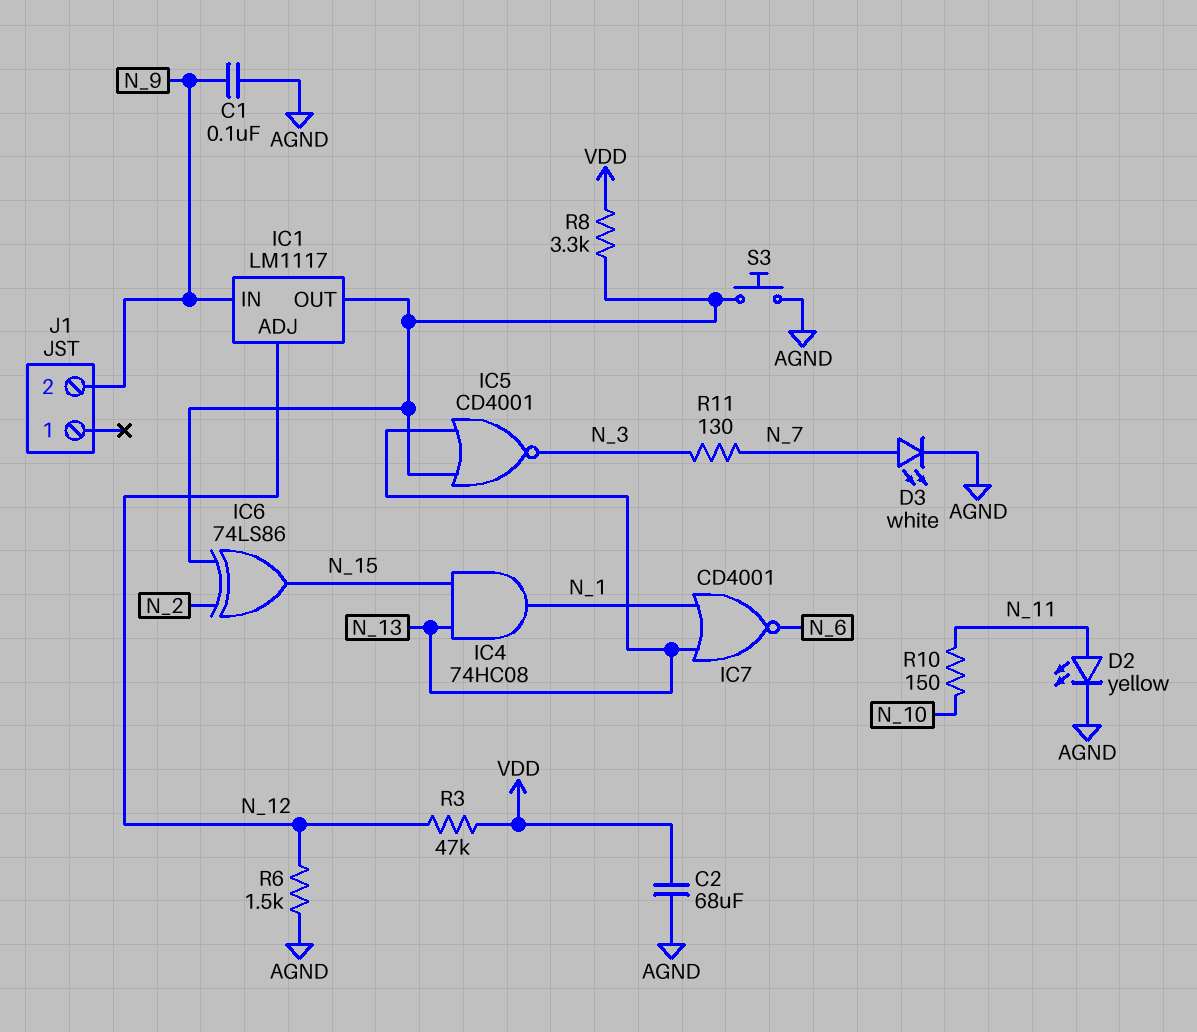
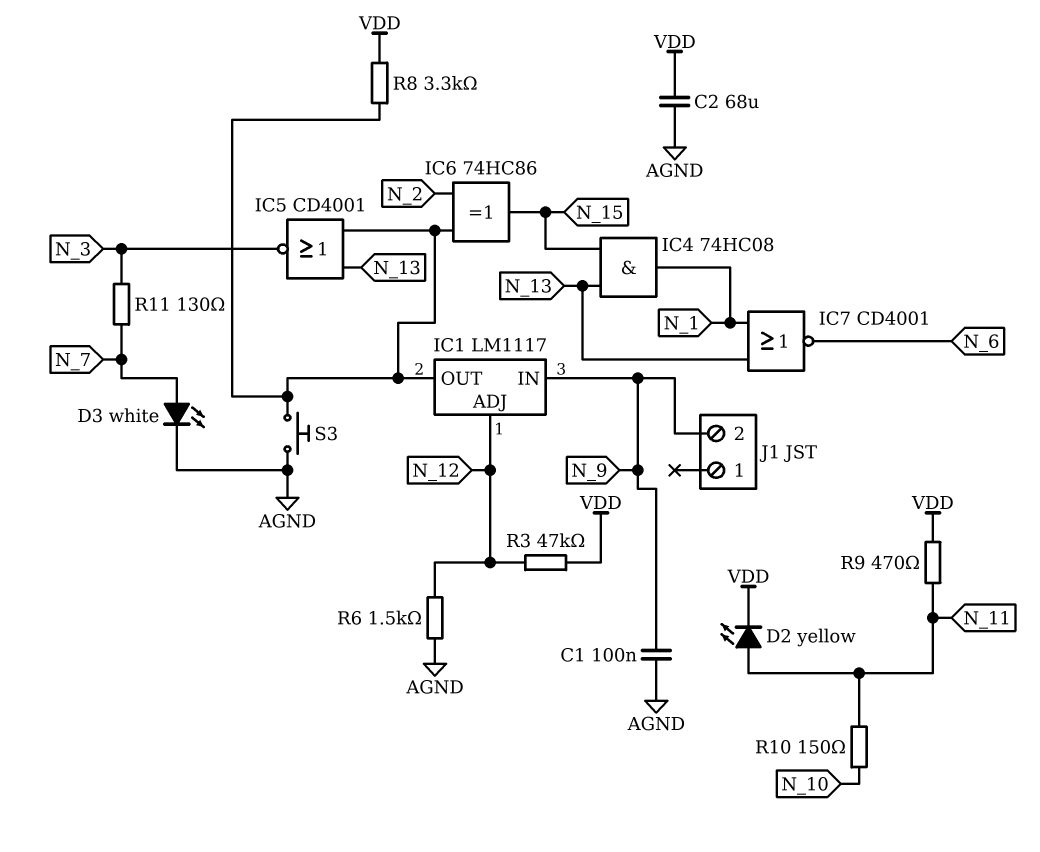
D2: LED yellow (A N_11, K AGND) -> LED yellow (A N_11, K VDD)
IC6: XOR 74LS86 (in IC1/OUT, in N_2, out N_15) -> XOR 74HC86 (in IC1/OUT, in N_2, out N_15)
R9: none -> 470 (N_11, VDD)

